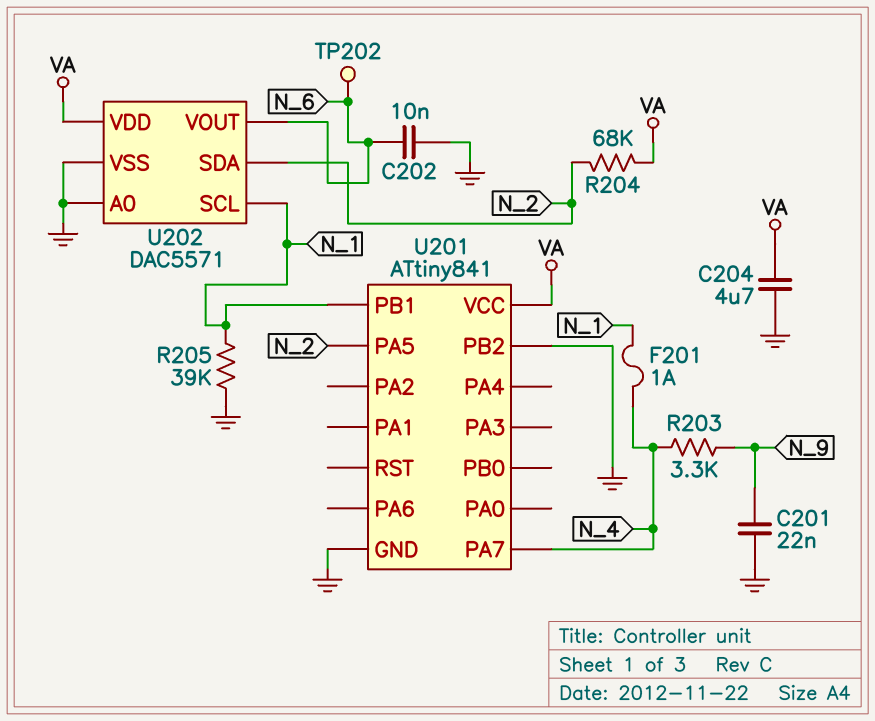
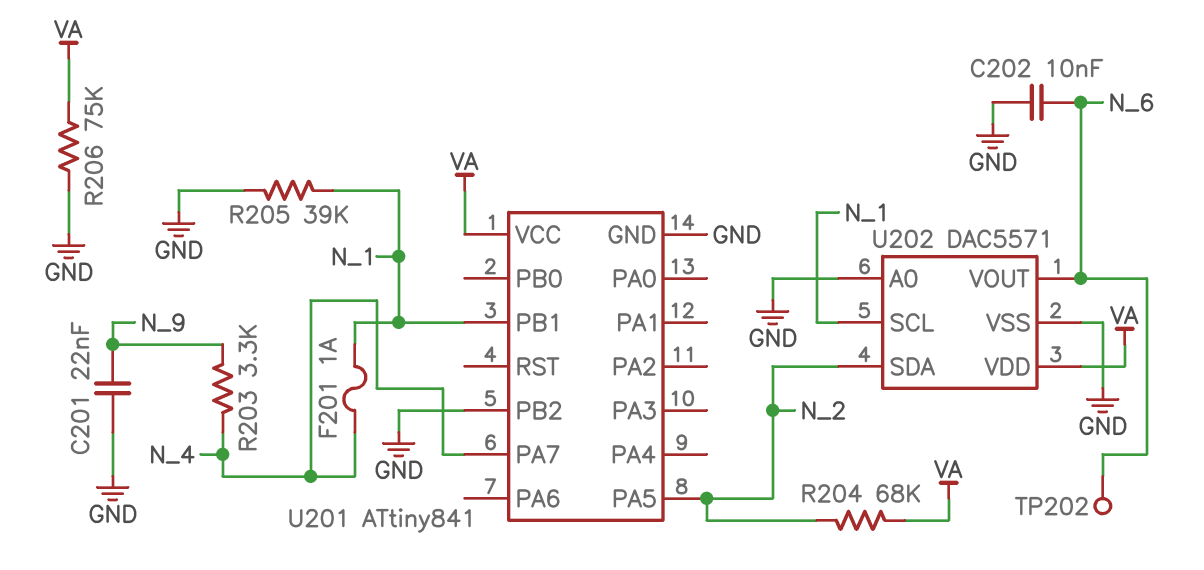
C204: 4.7uF (GND, VA) -> none
R206: none -> 75k (GND, VA)

